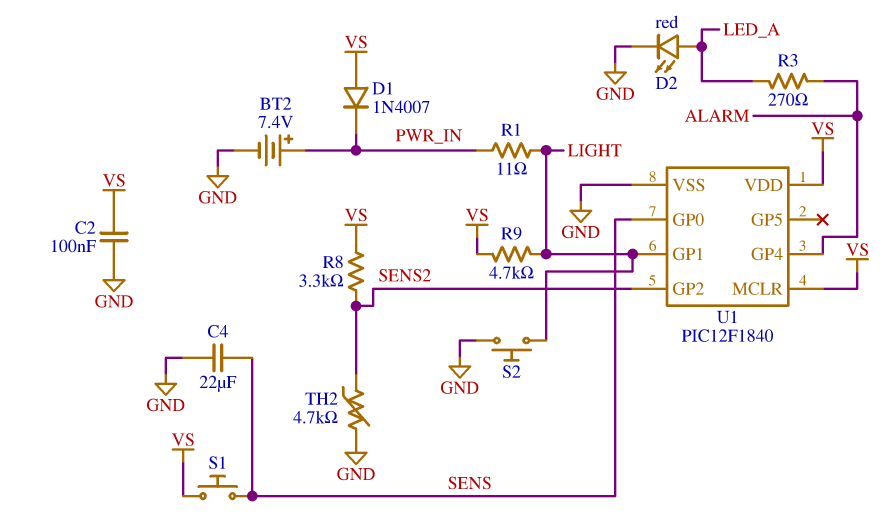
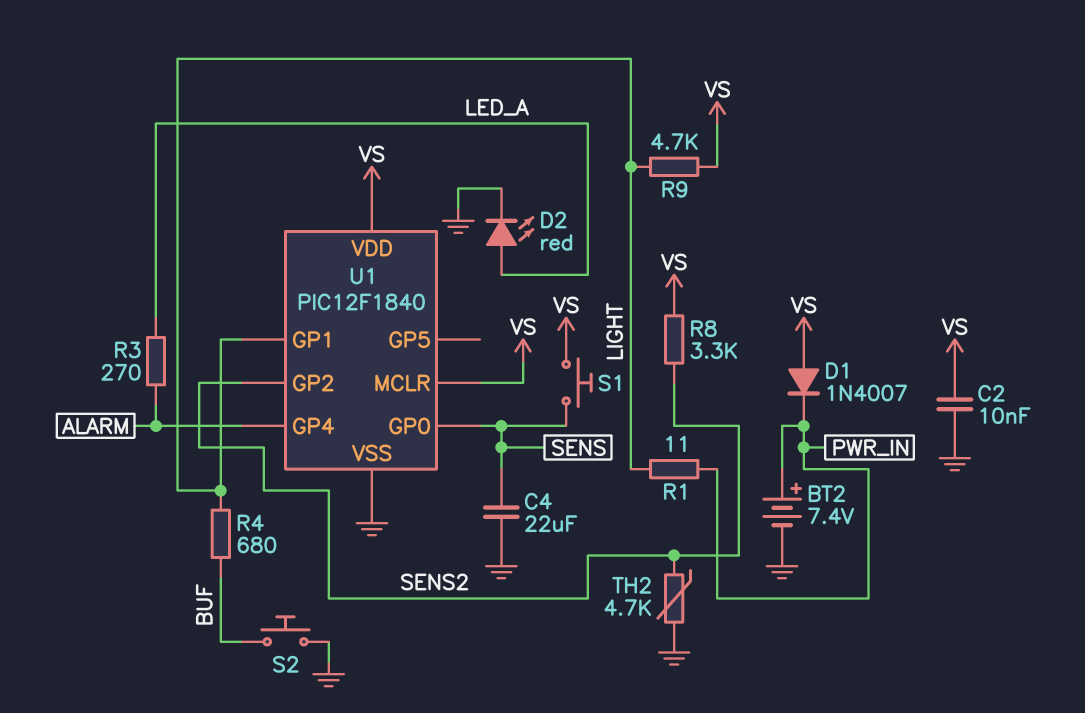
C2: 100nF (GND, VS) -> 10nF (GND, VS)
R4: none -> 680 (BUF, LIGHT)
S2: button (GND, LIGHT) -> button (BUF, GND)

